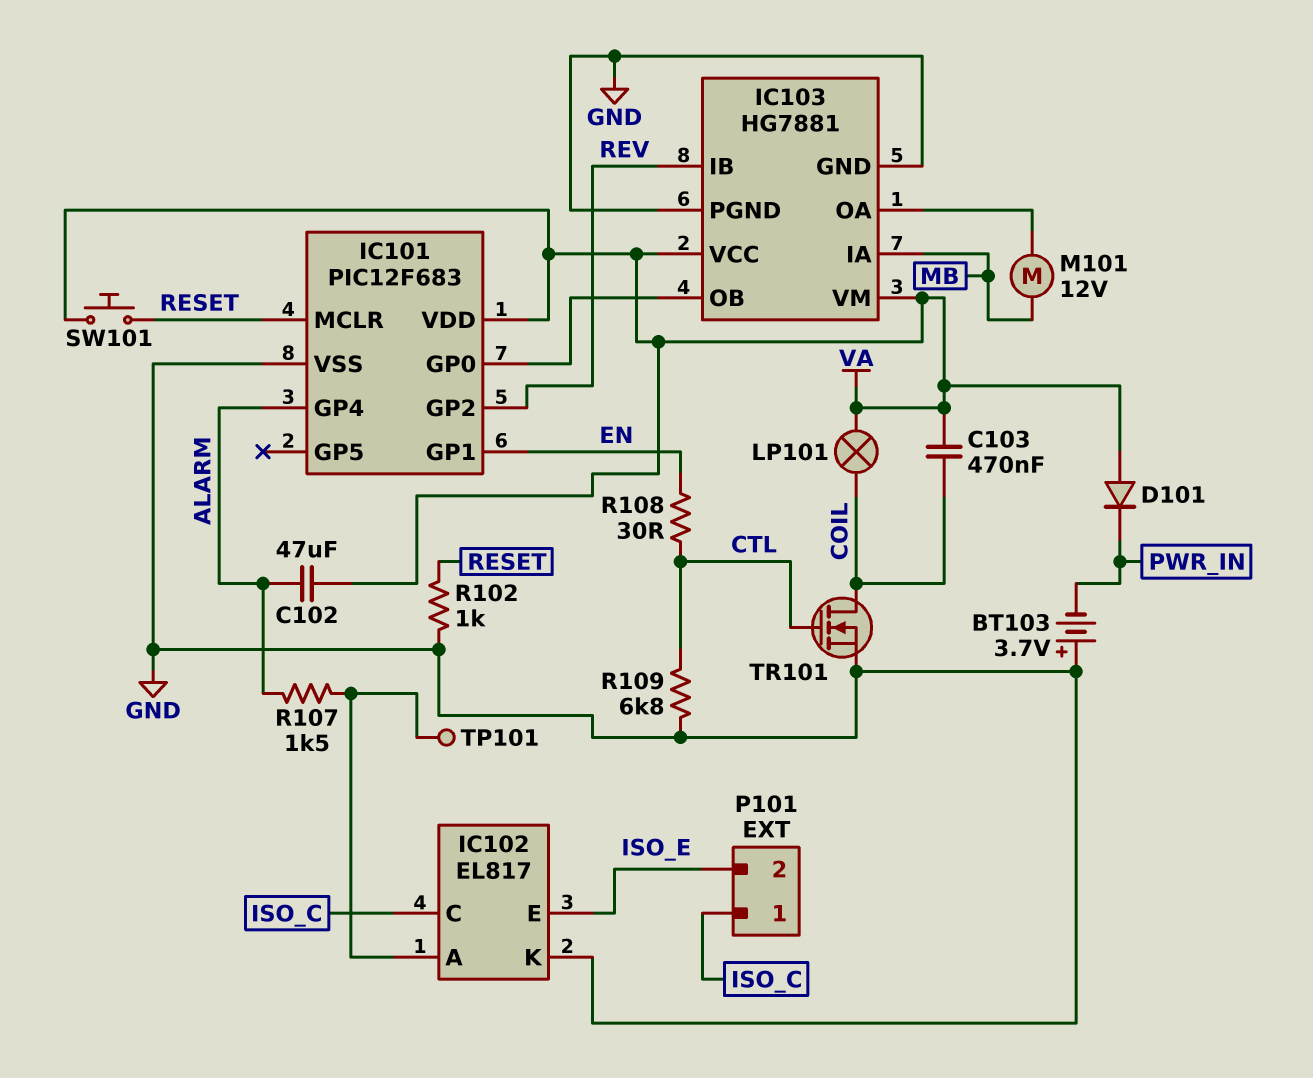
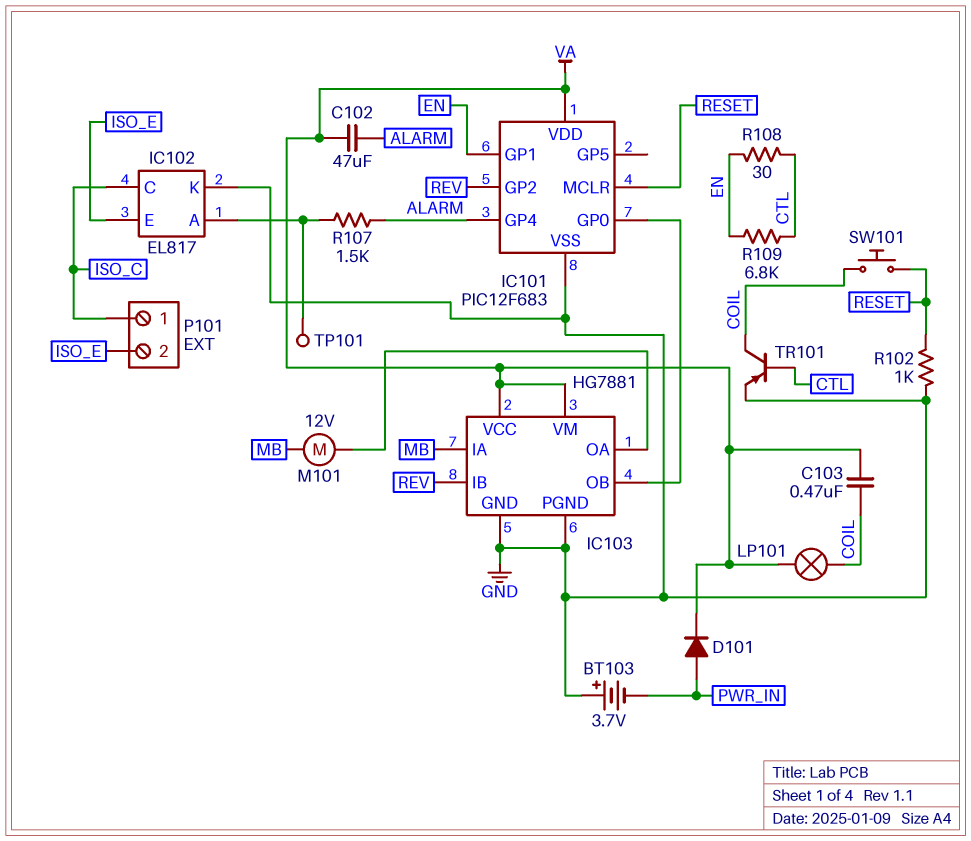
D101: diode (A VA, K PWR_IN) -> diode (A PWR_IN, K VA)
R109: 6.8k (CTL, GND) -> 6.8k (CTL, EN)
SW101: button (RESET, VA) -> button (COIL, RESET)
TR101: NMOS (G CTL, D COIL, S GND) -> PNP (B CTL, C COIL, E GND)

